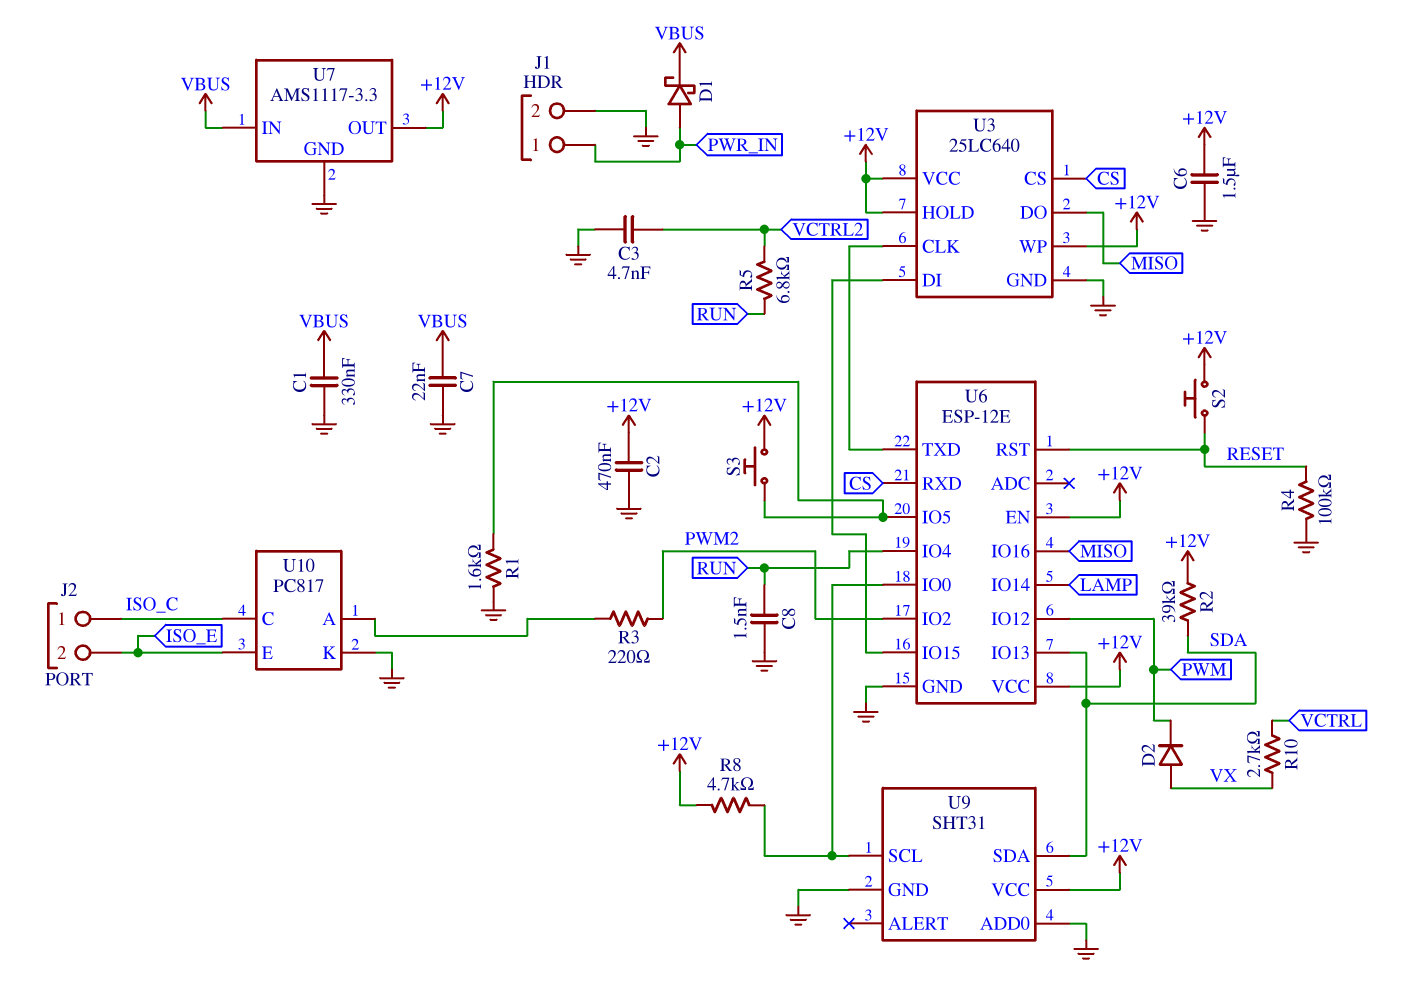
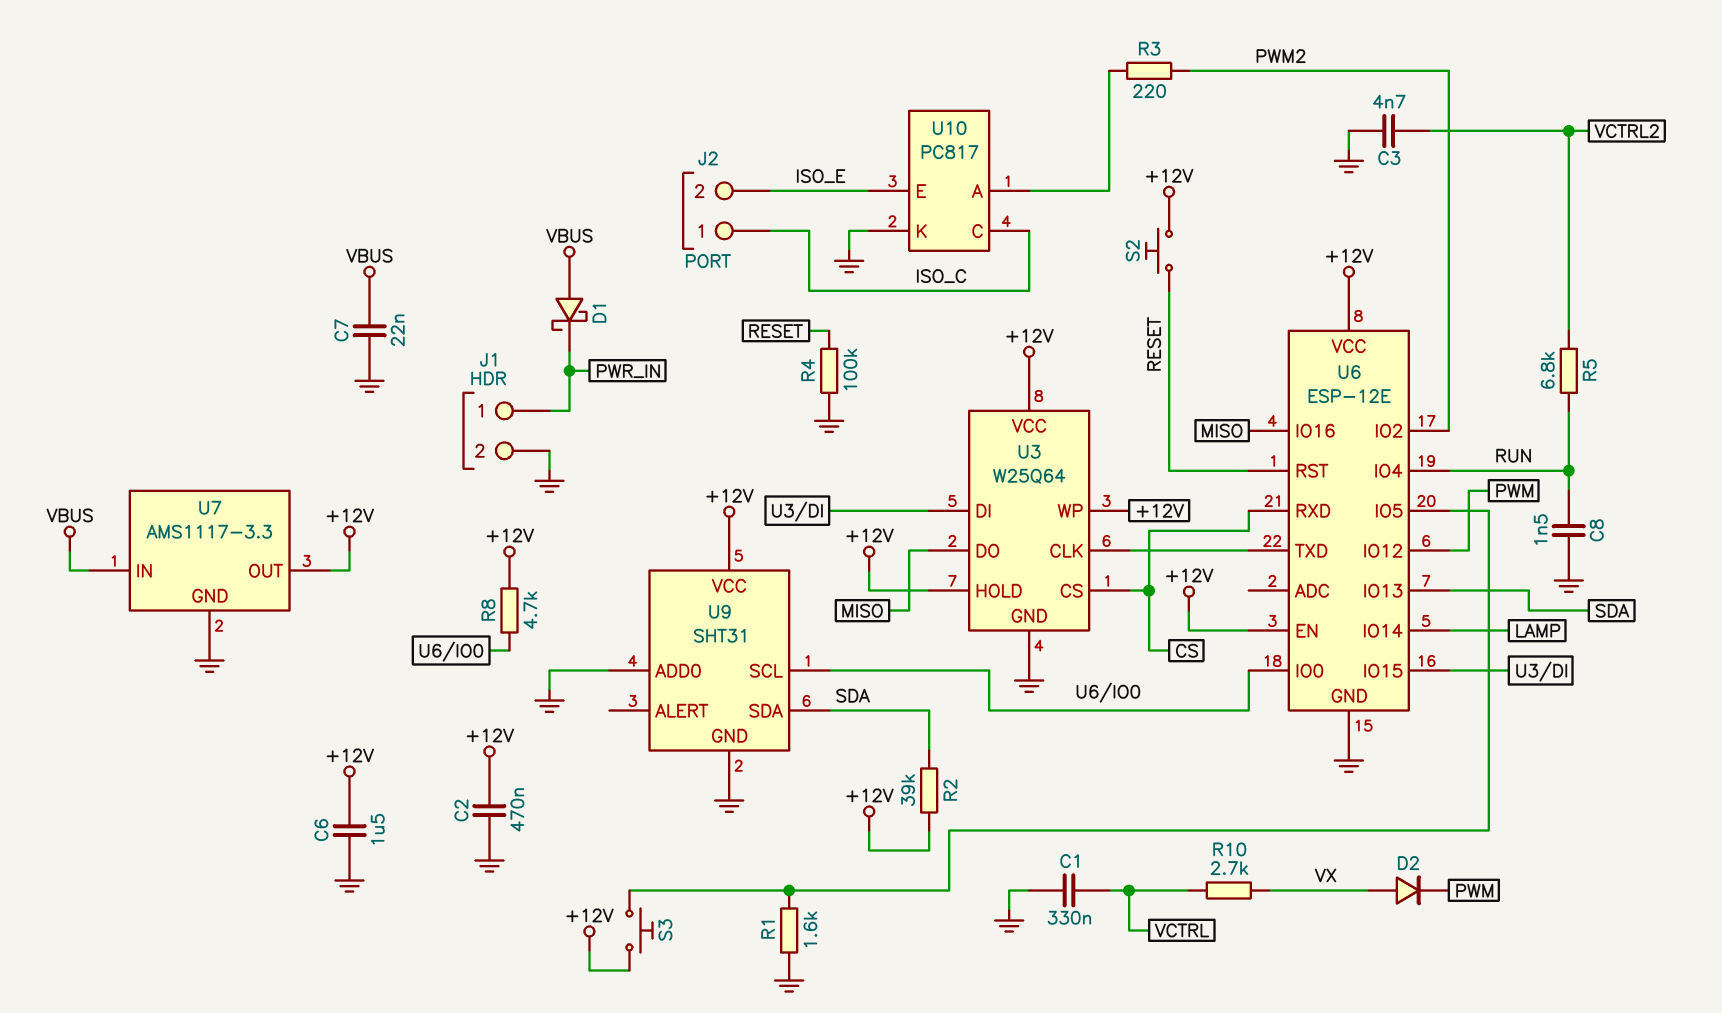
C1: 330nF (GND, VBUS) -> 330nF (GND, VCTRL)
D1: schottky (A PWR_IN, K VBUS) -> schottky (A VBUS, K PWR_IN)
U3: 25LC640 -> W25Q64

